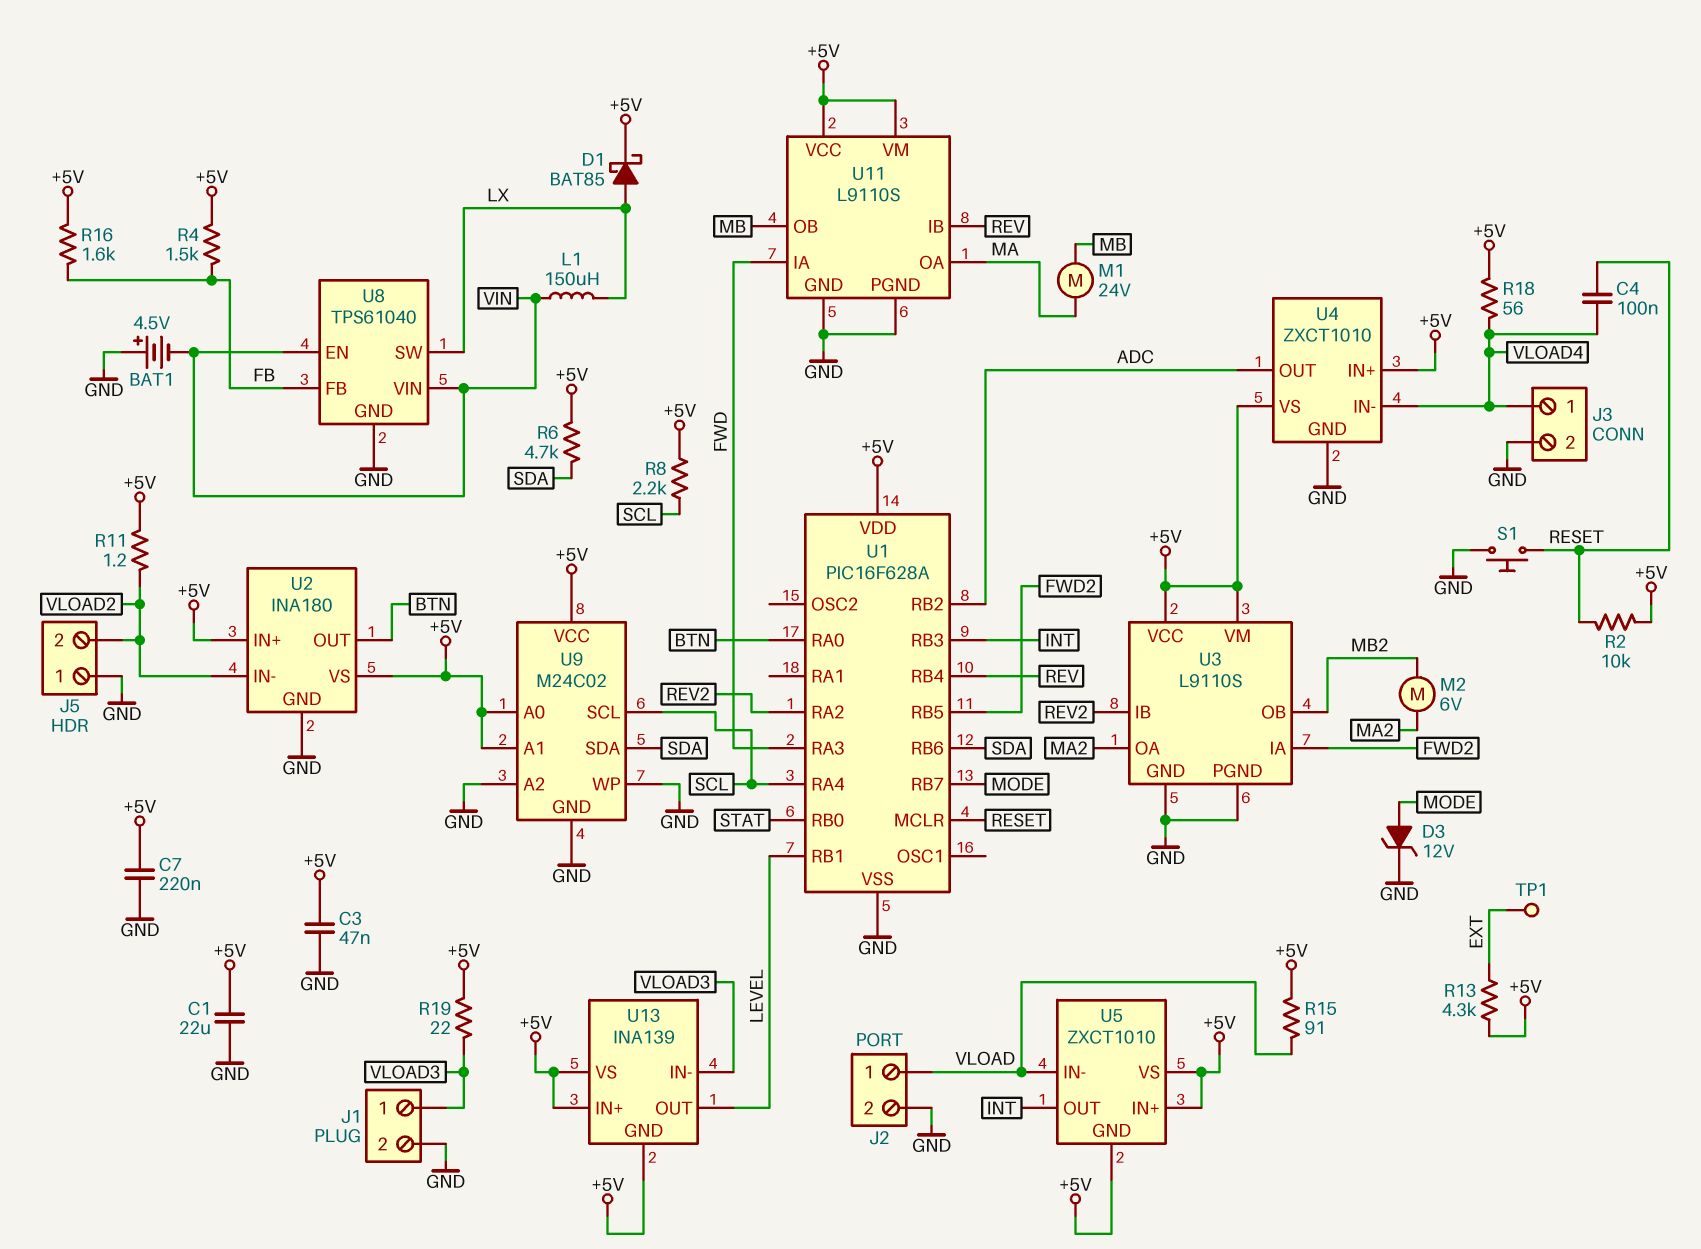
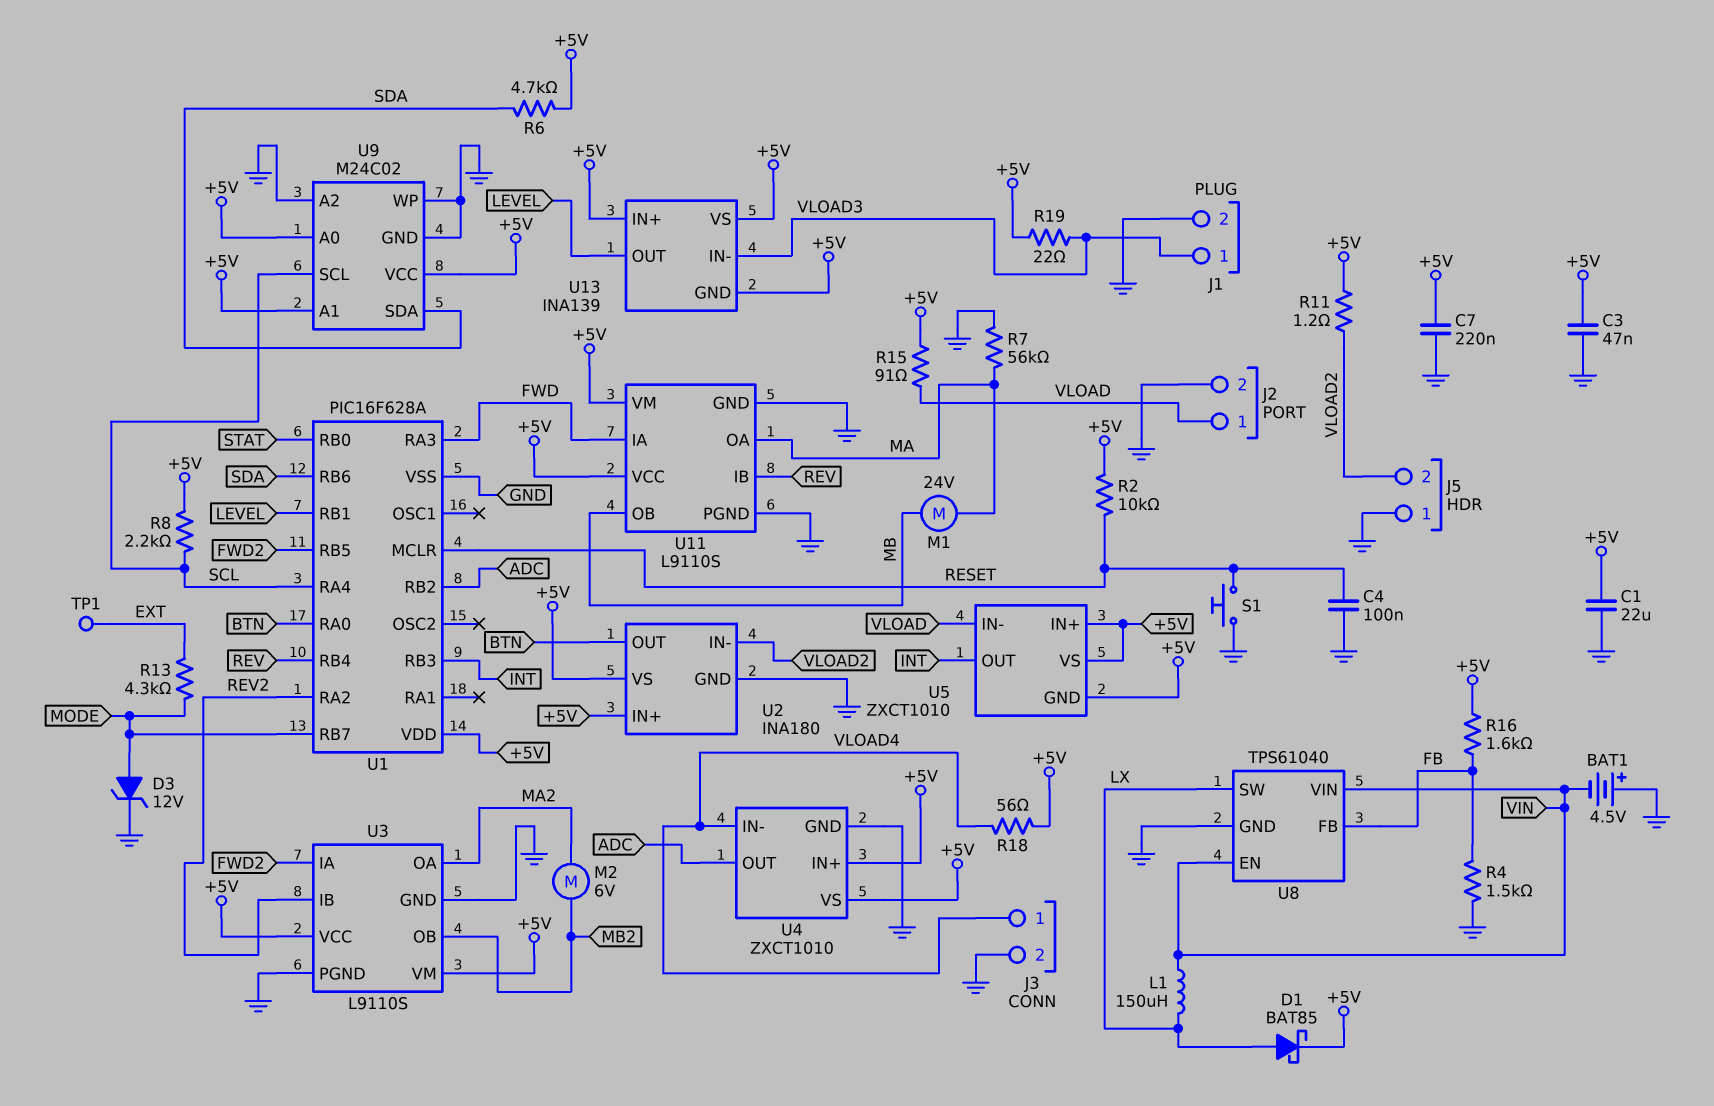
C4: 100nF (RESET, VLOAD4) -> 100nF (GND, RESET)
R4: 1.5k (+5V, FB) -> 1.5k (FB, GND)
R7: none -> 56k (GND, MA)
R13: 4.3k (+5V, EXT) -> 4.3k (EXT, MODE)

